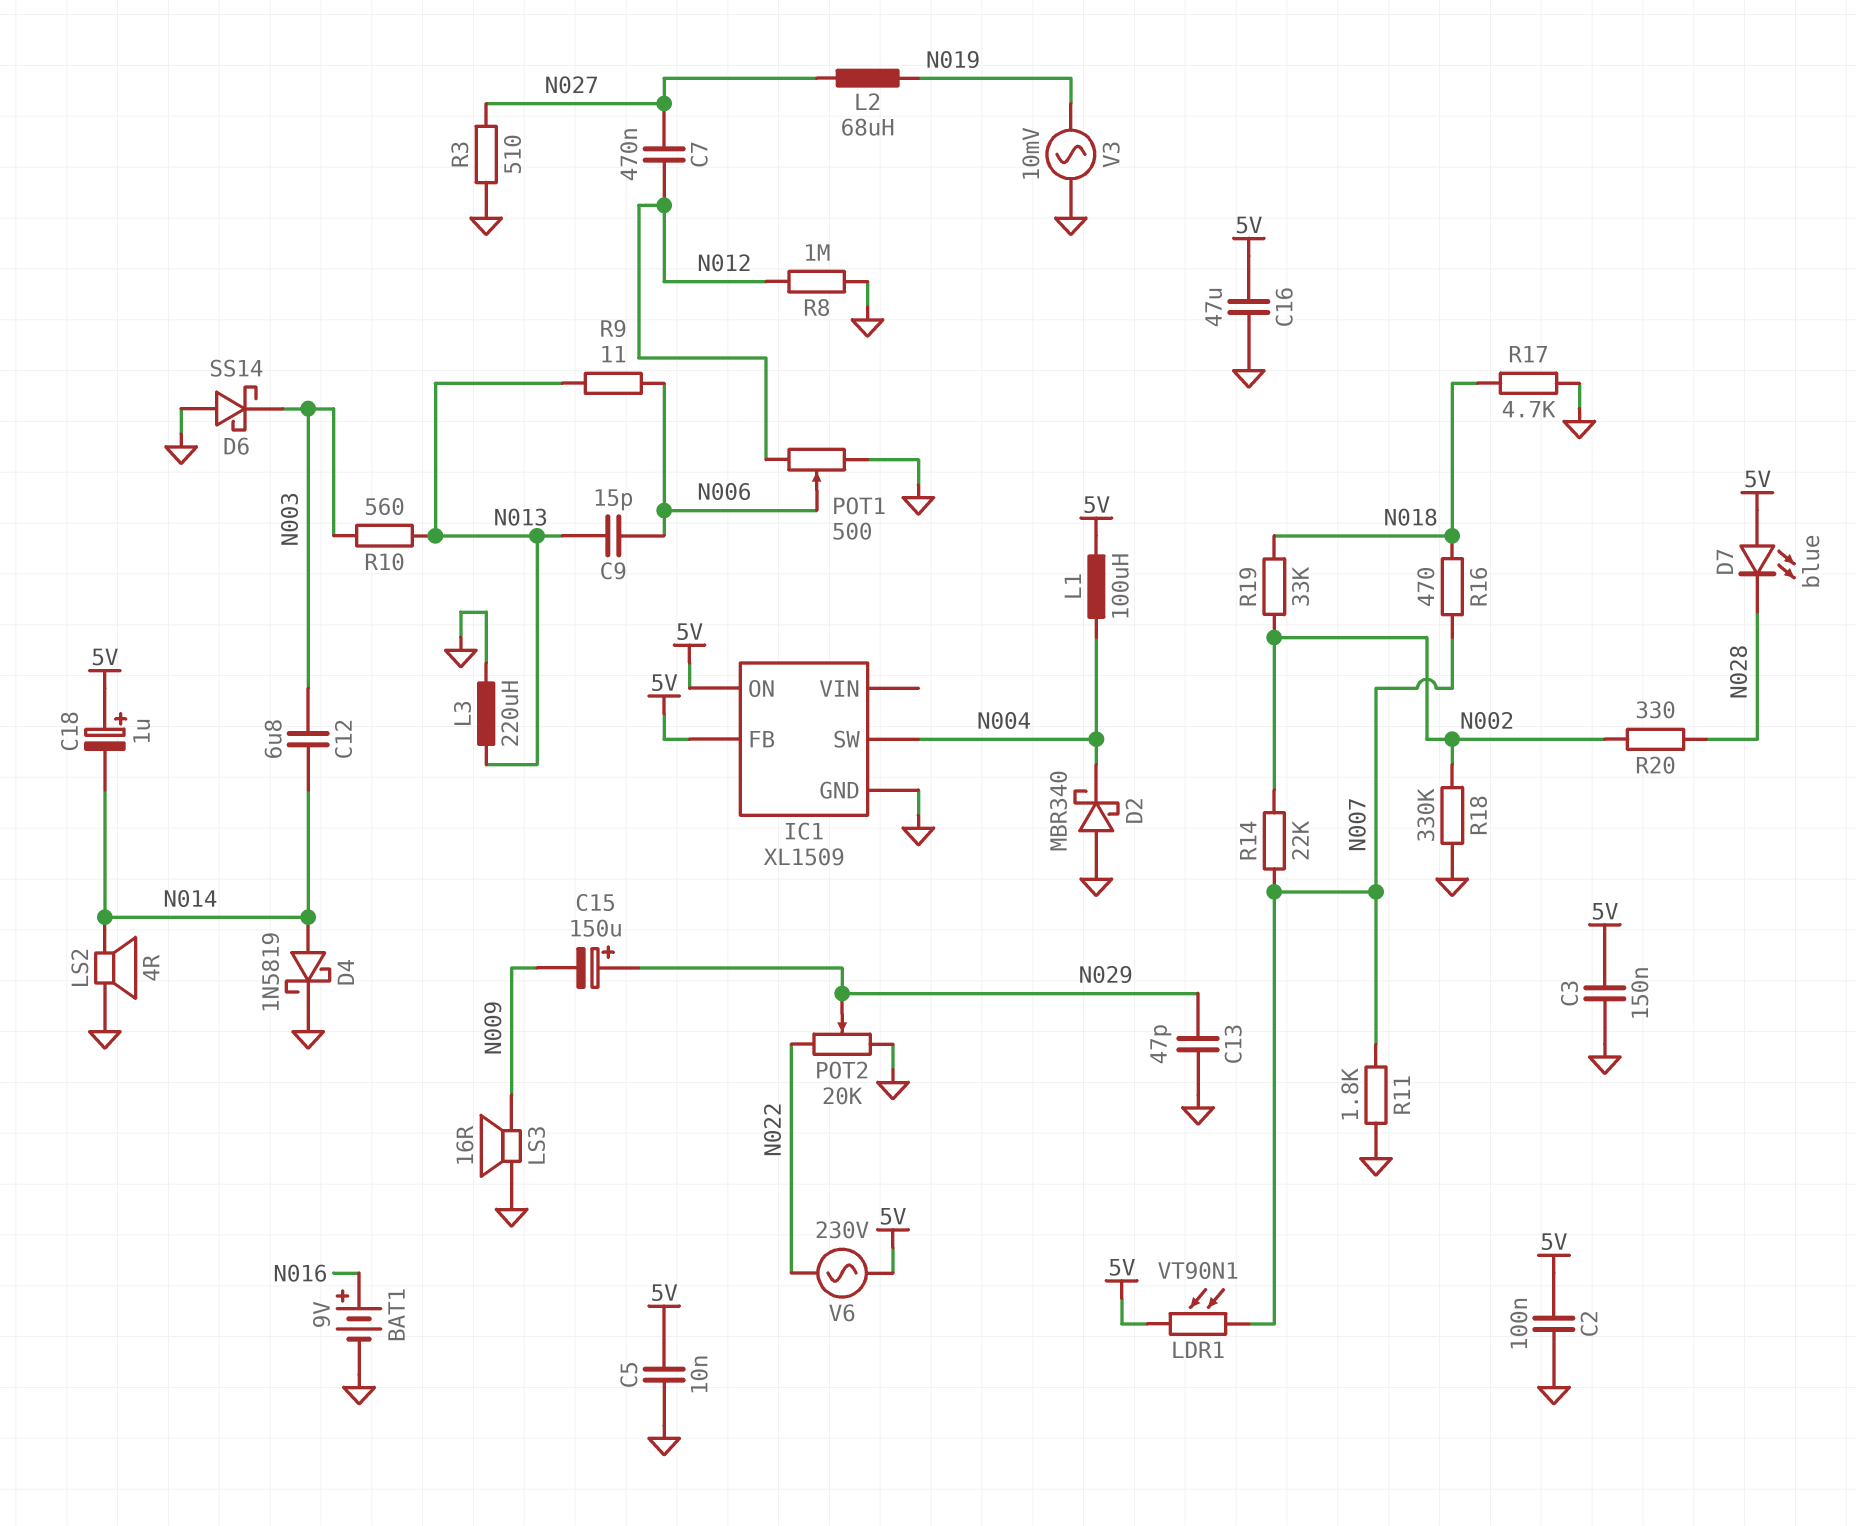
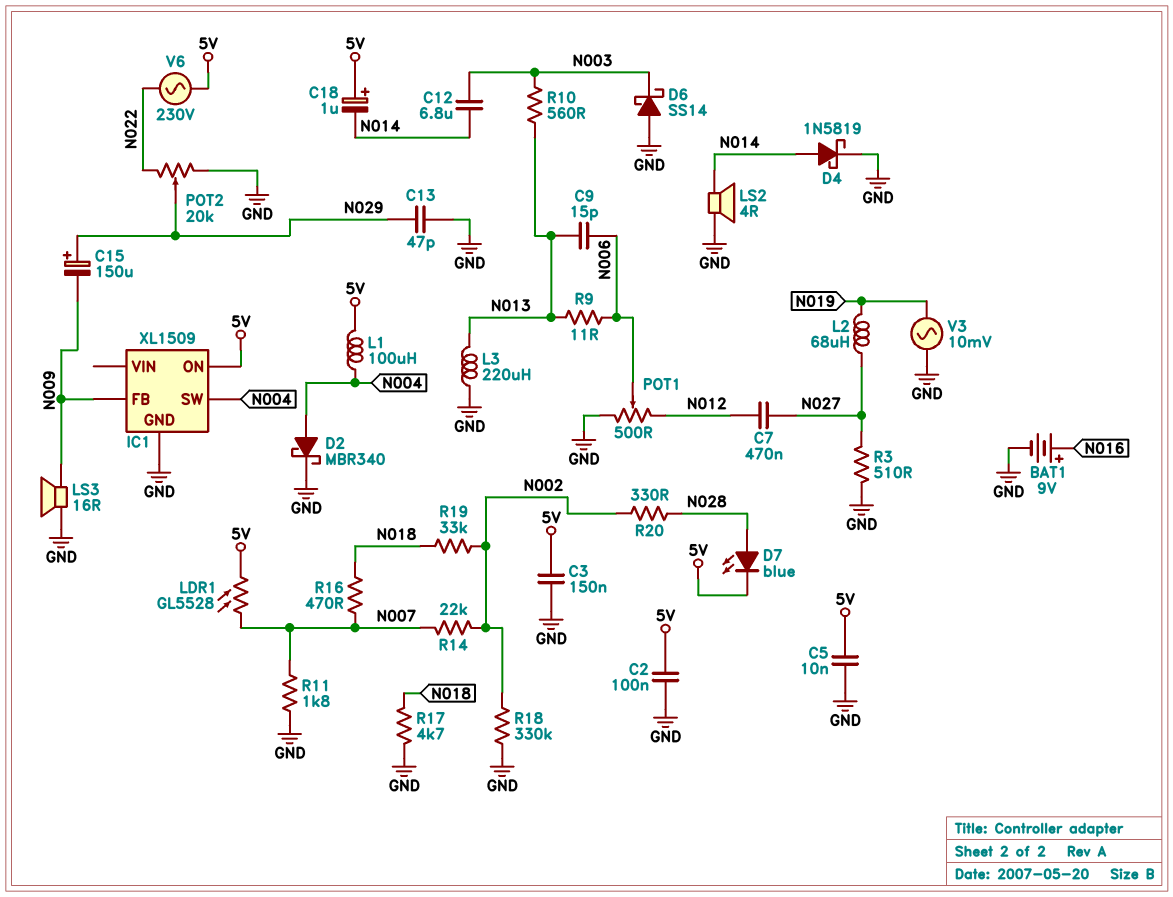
C16: 47uF (5V, GND) -> none
D2: schottky MBR340 (A GND, K N004) -> schottky MBR340 (A N004, K GND)
D7: LED blue (A 5V, K N028) -> LED blue (A N028, K 5V)
IC1 pin FB: 5V -> N009
LDR1: VT90N1 (5V, N007) -> GL5528 (5V, N007)
R8: 1M (GND, N012) -> none

